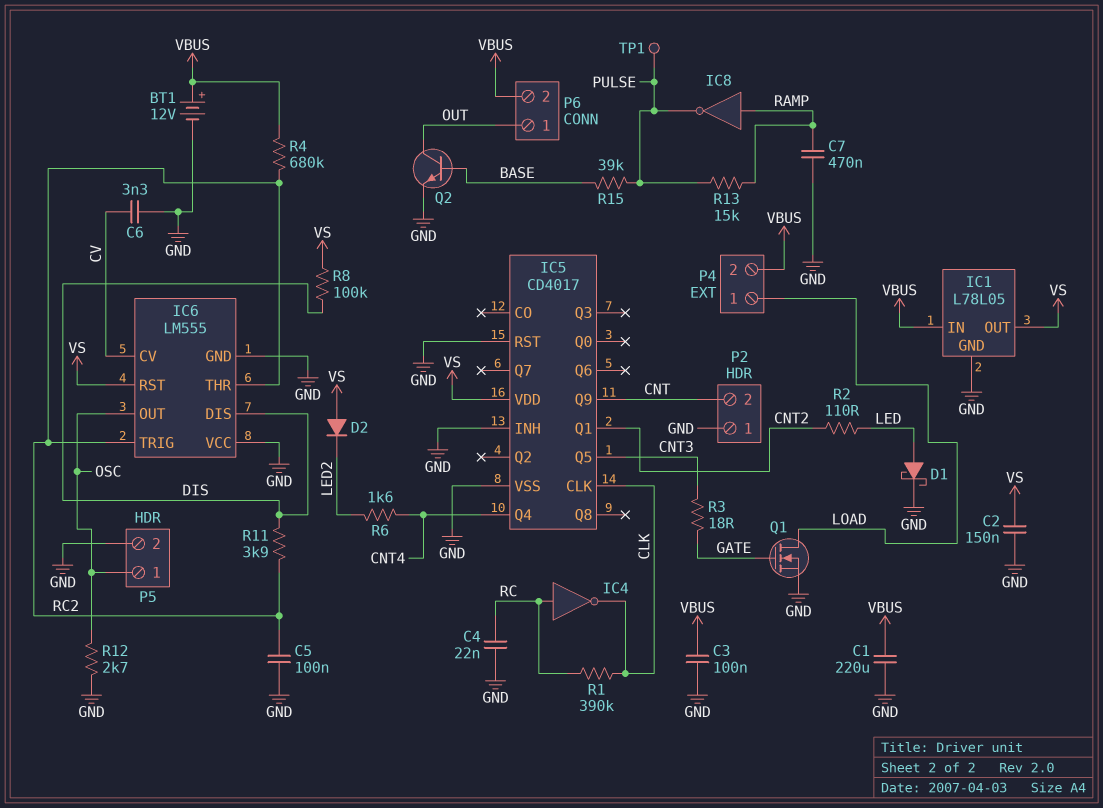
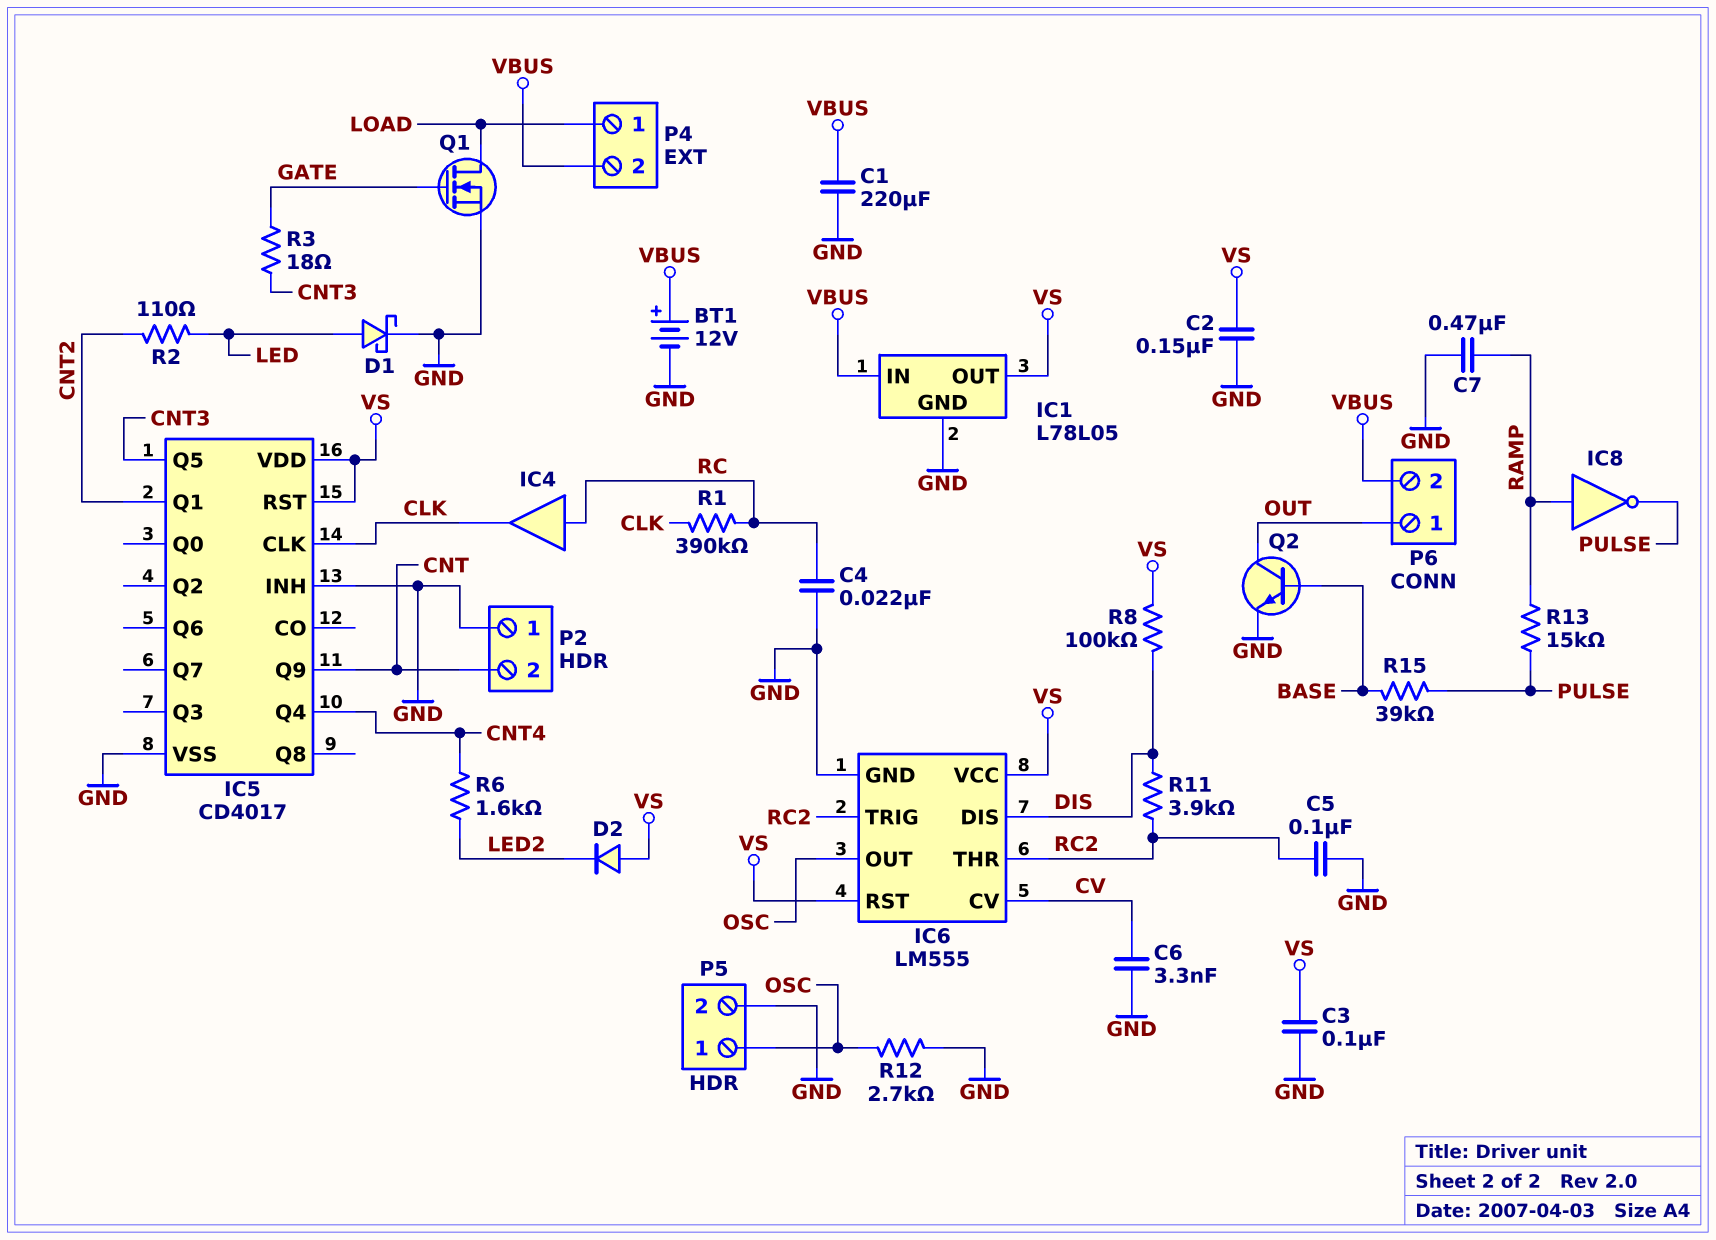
C3: 100nF (GND, VBUS) -> 100nF (GND, VS)
IC4: NOT (in RC, out CLK) -> buffer (in RC, out CLK)
IC5 pin RST: GND -> VS
IC6 pin VCC: GND -> VS
R4: 680k (RC2, VBUS) -> none
TP1: test point (PULSE) -> none

